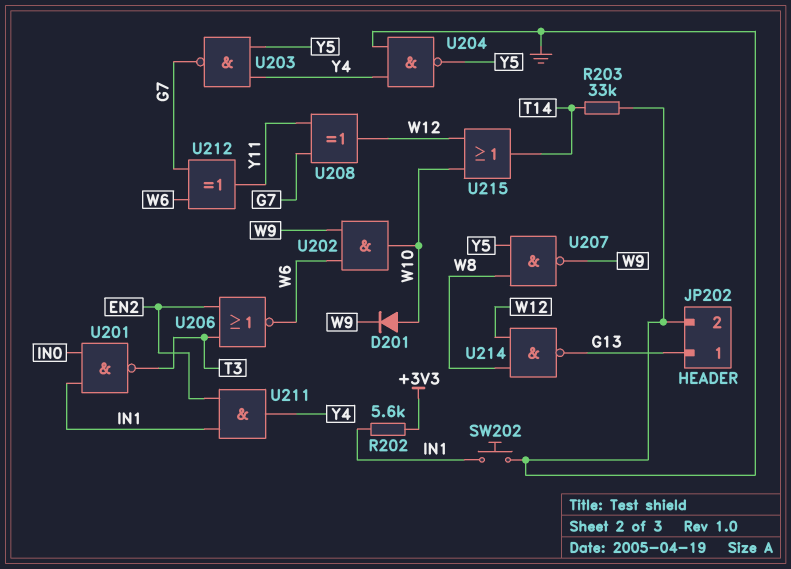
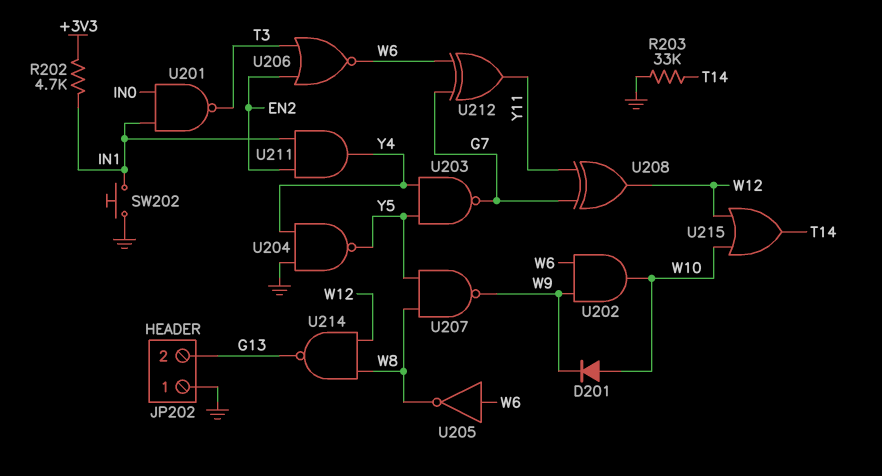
JP202 pin 1: G13 -> GND
JP202 pin 2: GND -> G13
R202: 5.6k (+3V3, IN1) -> 4.7k (+3V3, IN1)
U205: none -> NOT (in W6, out W8)

